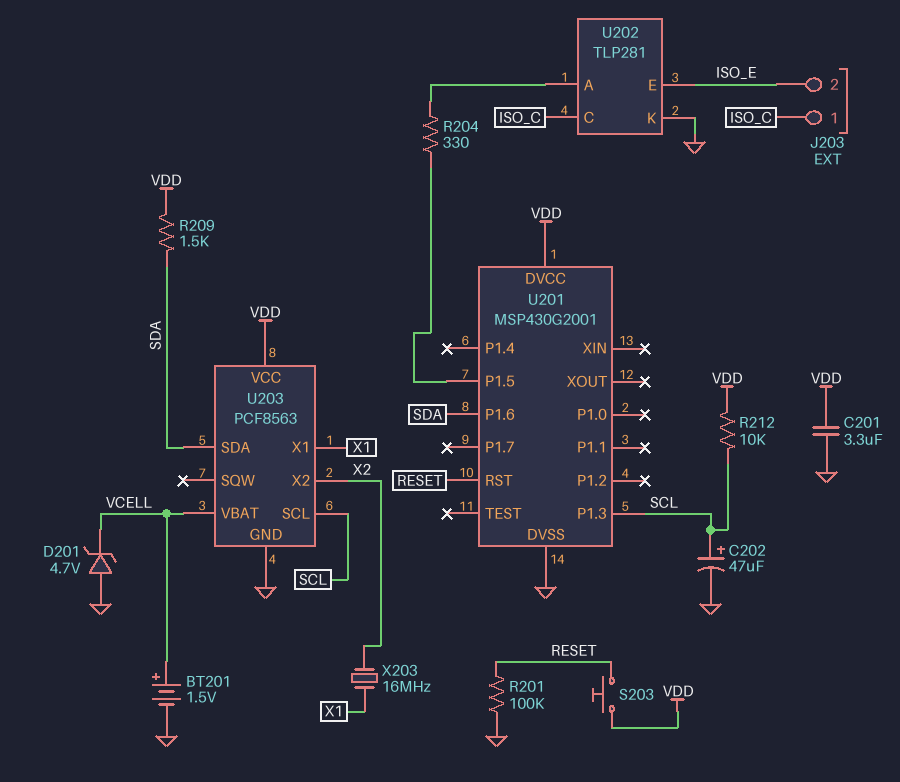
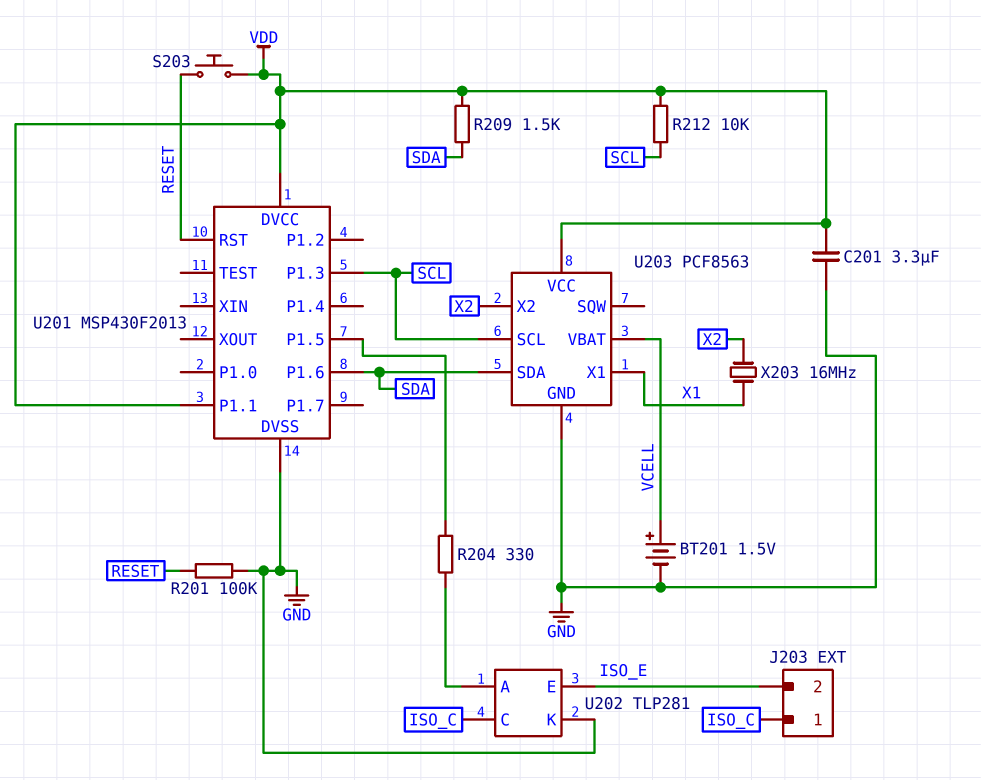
C202: 47uF (plus SCL, minus GND) -> none
D201: zener 4.7V (A GND, K VCELL) -> none
U201: MSP430G2001 -> MSP430F2013
U201 pin P1.1: none -> VDD

